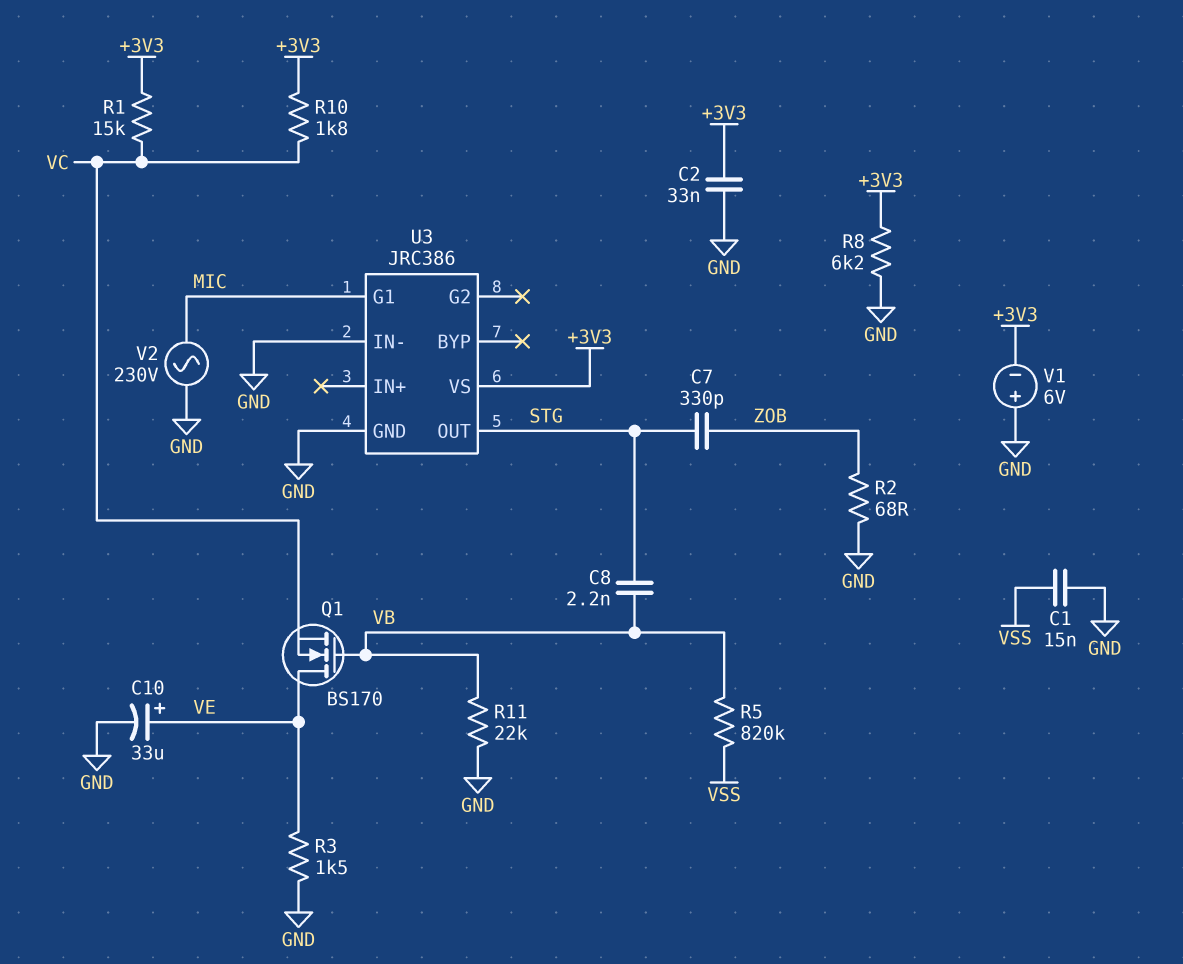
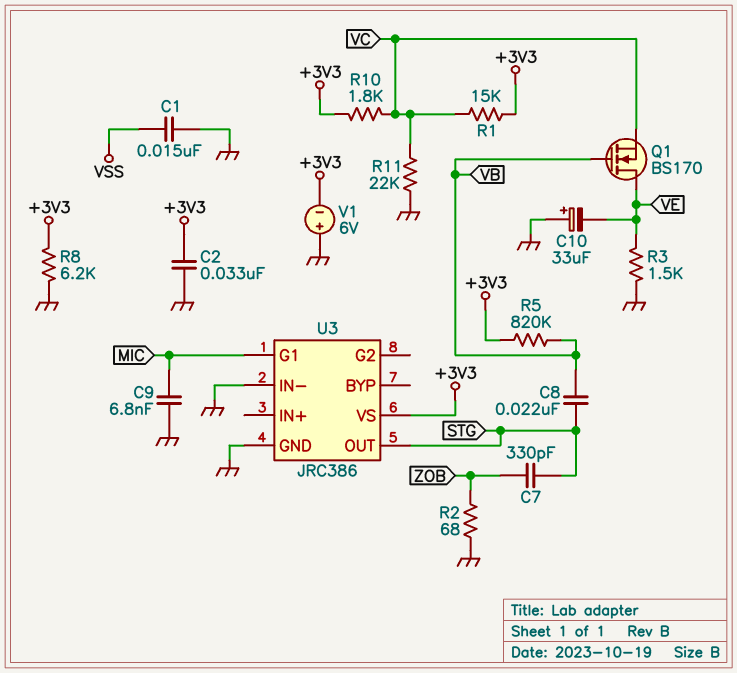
C8: 2.2nF (STG, VB) -> 22nF (STG, VB)
C9: none -> 6.8nF (GND, MIC)
C10: 33uF (plus VE, minus GND) -> 33uF (plus GND, minus VE)
R5: 820k (VB, VSS) -> 820k (+3V3, VB)
R11: 22k (GND, VB) -> 22k (GND, VC)
V2: AC 230V (GND, MIC) -> none

